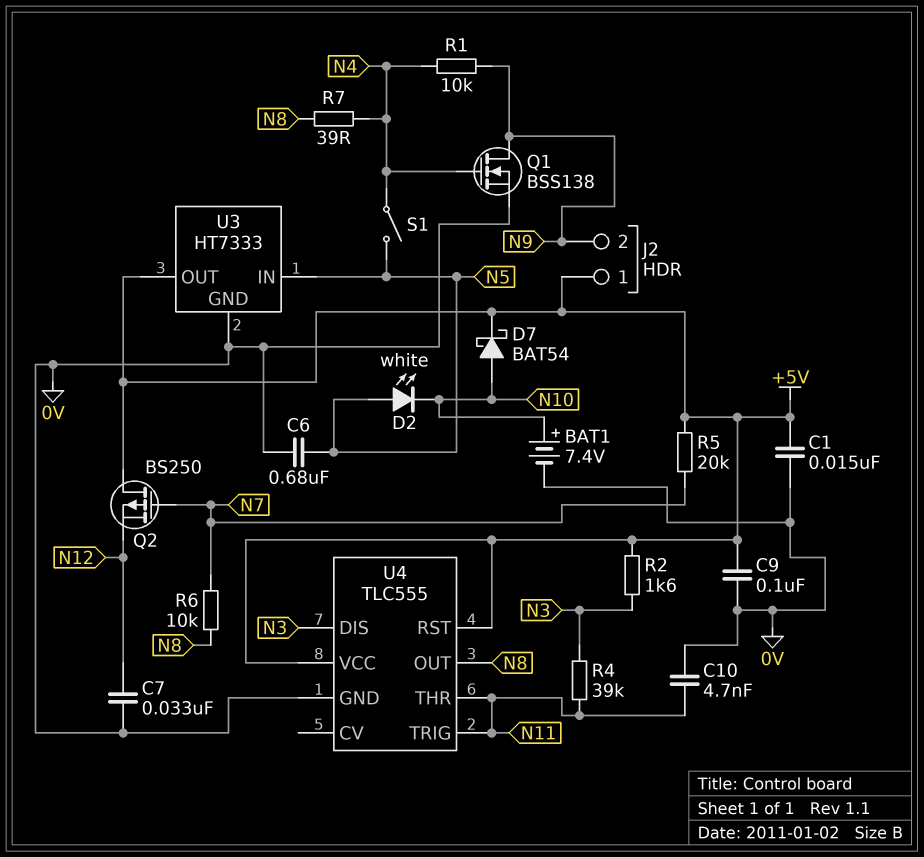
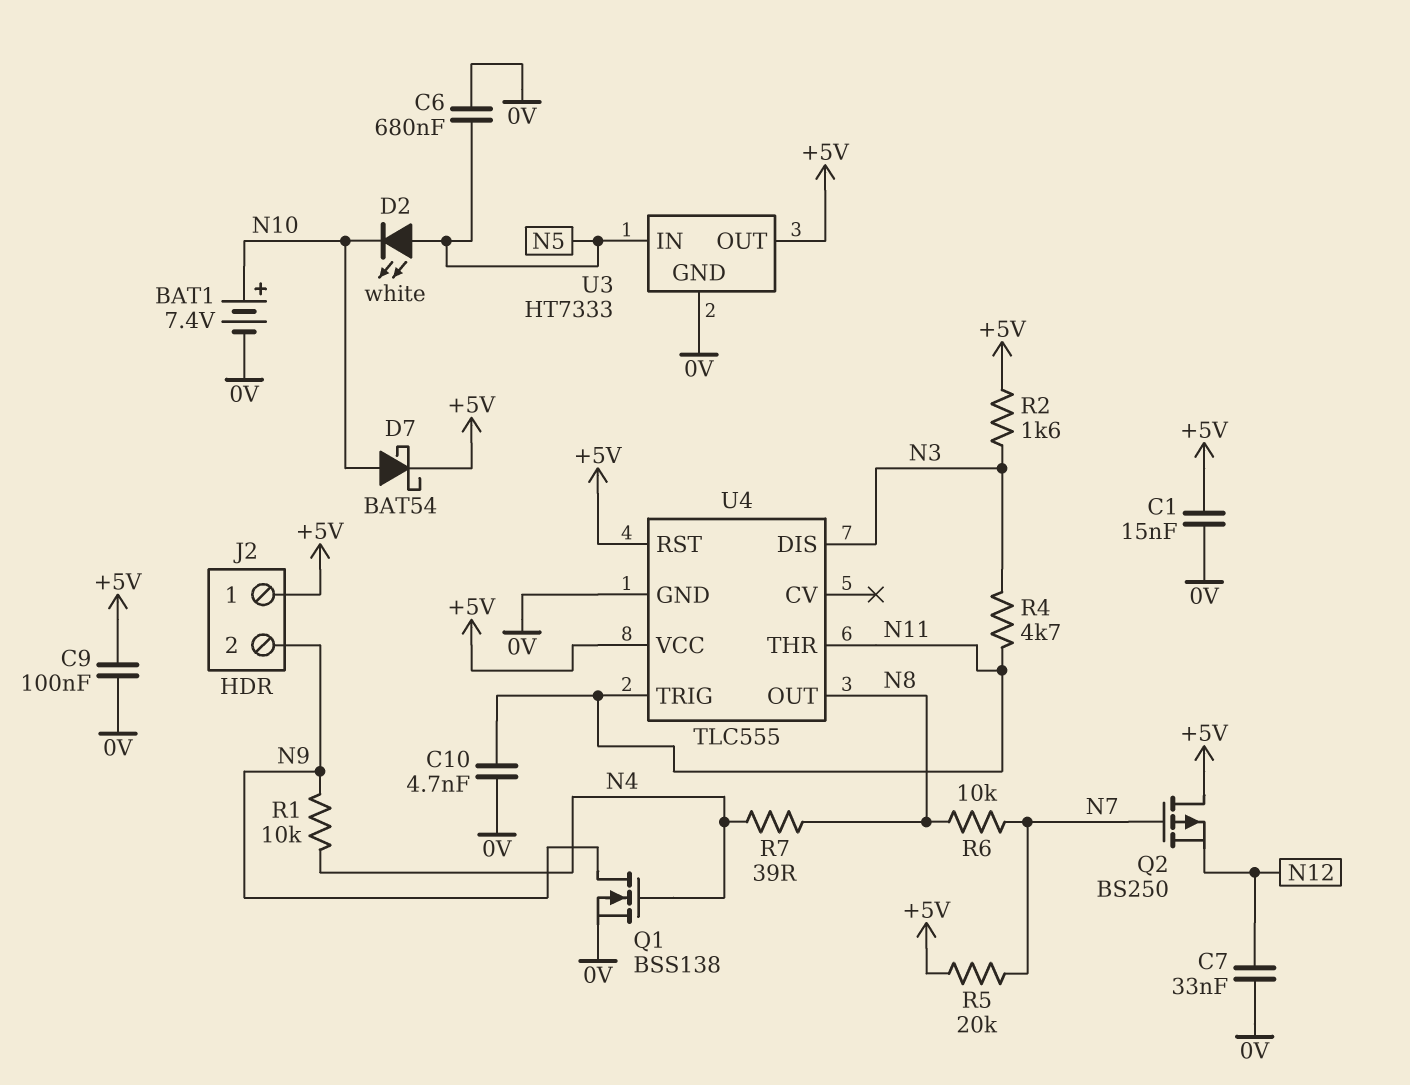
R4: 39k (N3, N11) -> 4.7k (N3, N11)
S1: switch (N4, N5) -> none

